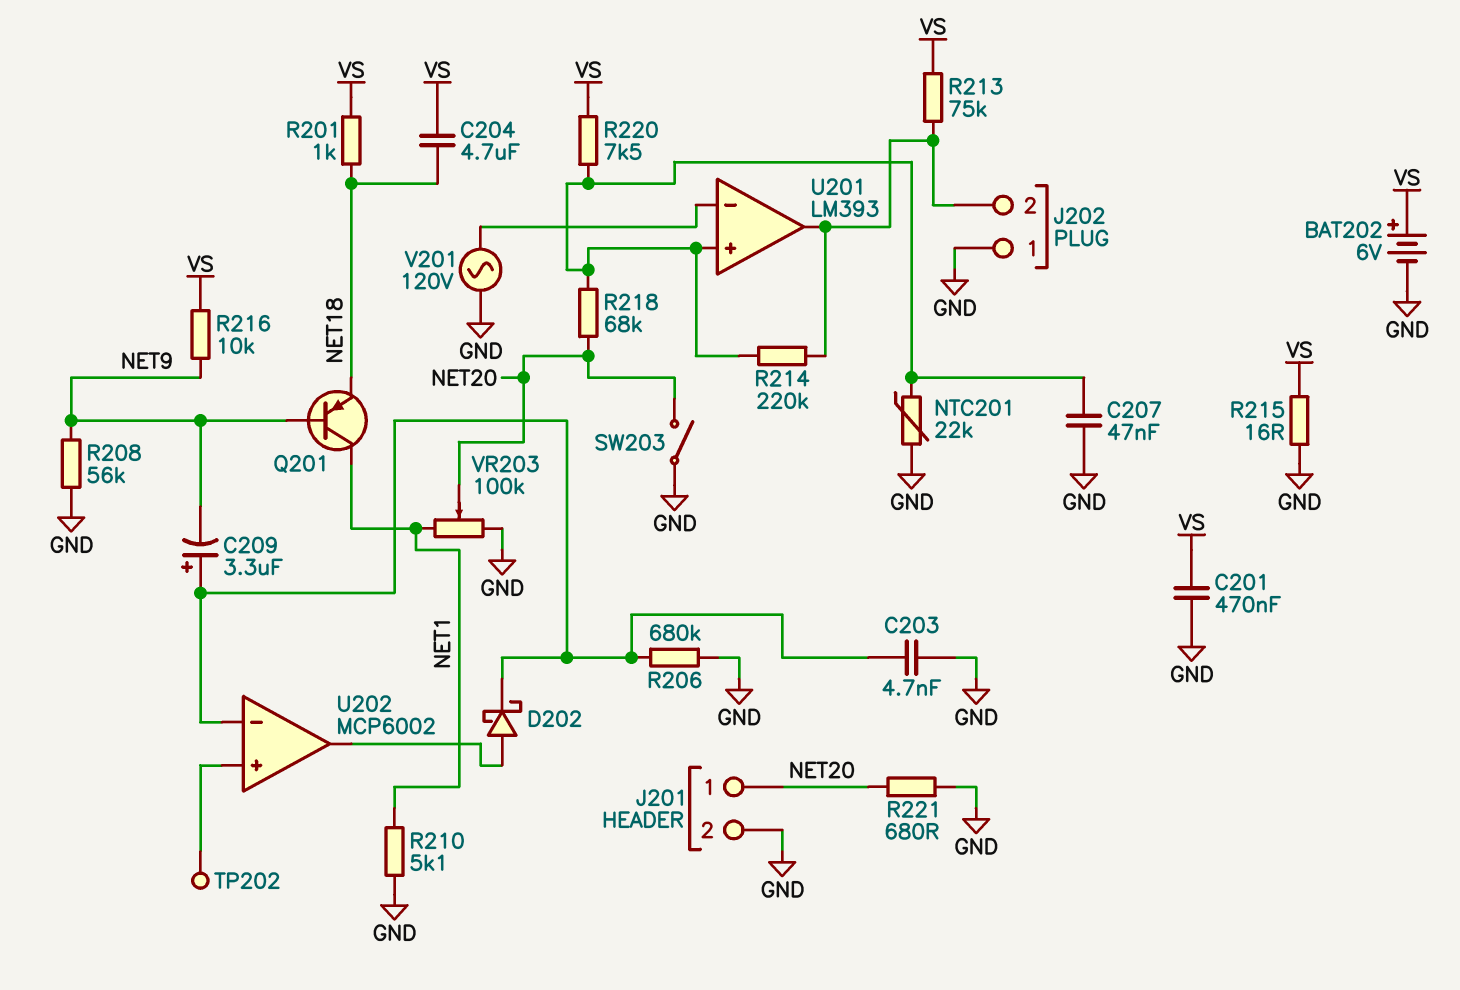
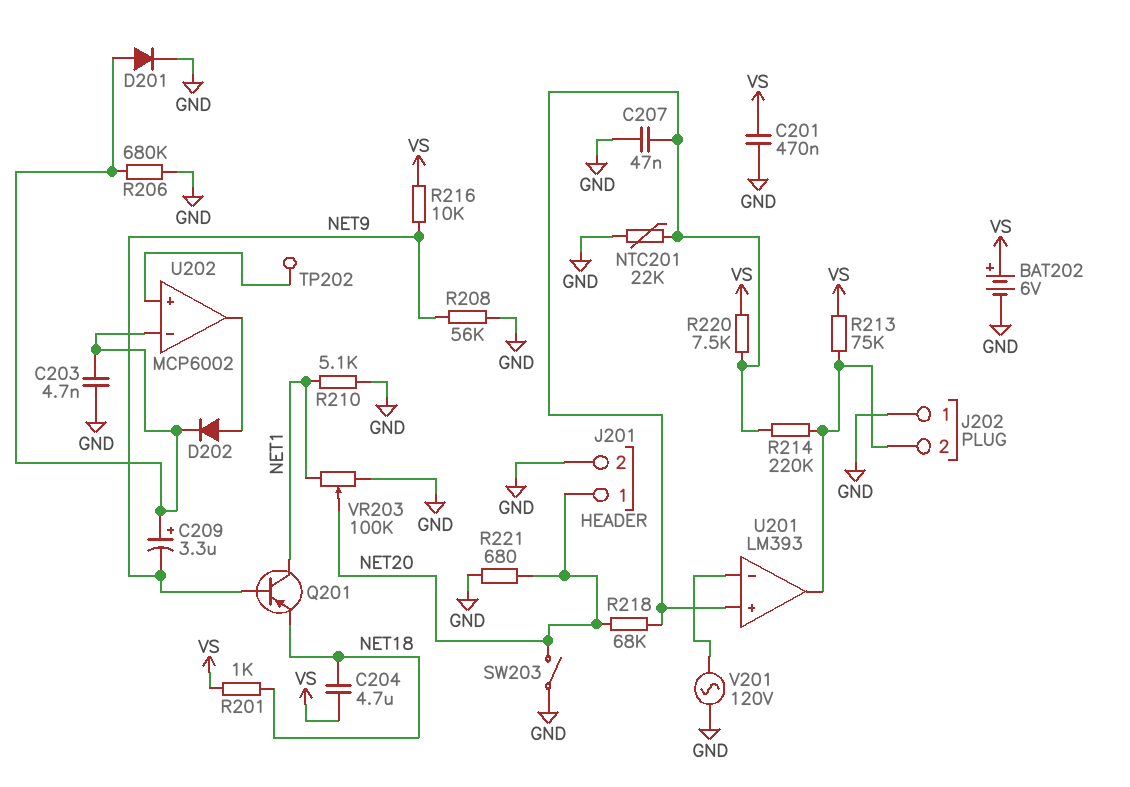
D201: none -> diode (A U202/in-, K GND)
D202: schottky (A U202/out, K U202/in-) -> diode (A U202/out, K U202/in-)
R215: 16 (GND, VS) -> none

